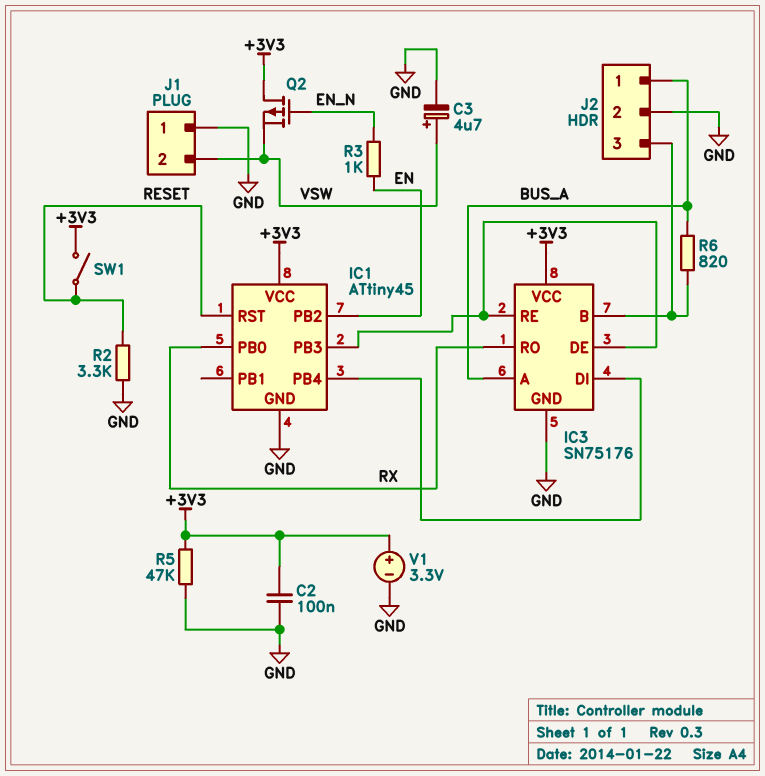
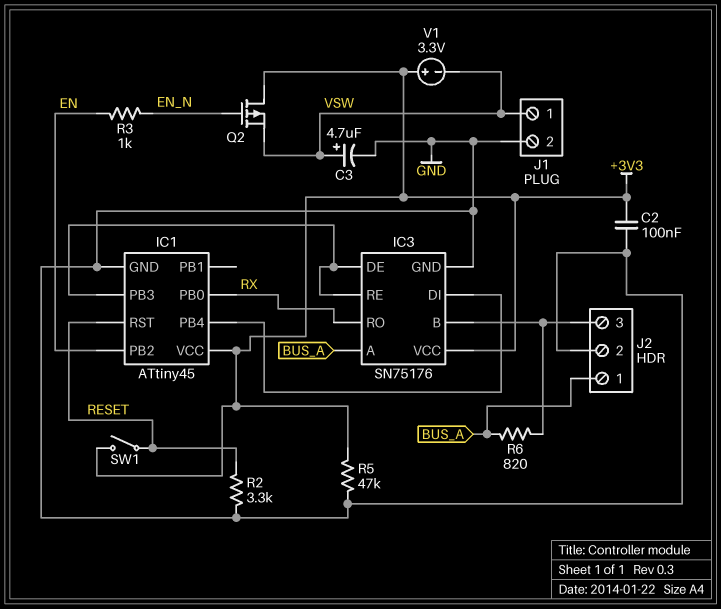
J1 pin 1: GND -> VSW
J1 pin 2: VSW -> GND
V1: 3.3V (plus +3V3, minus GND) -> 3.3V (plus +3V3, minus VSW)

